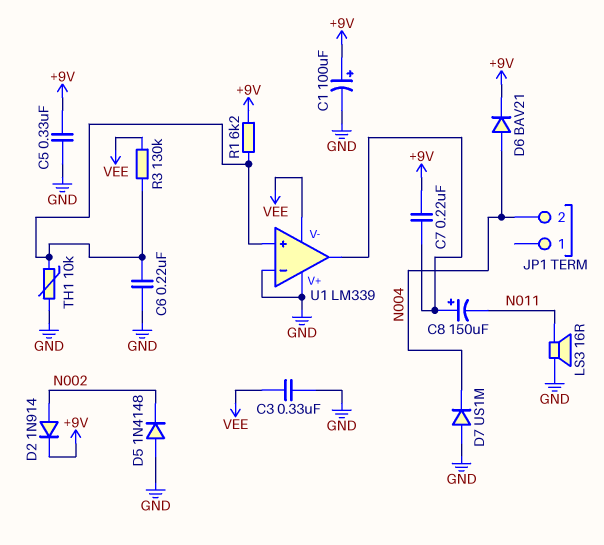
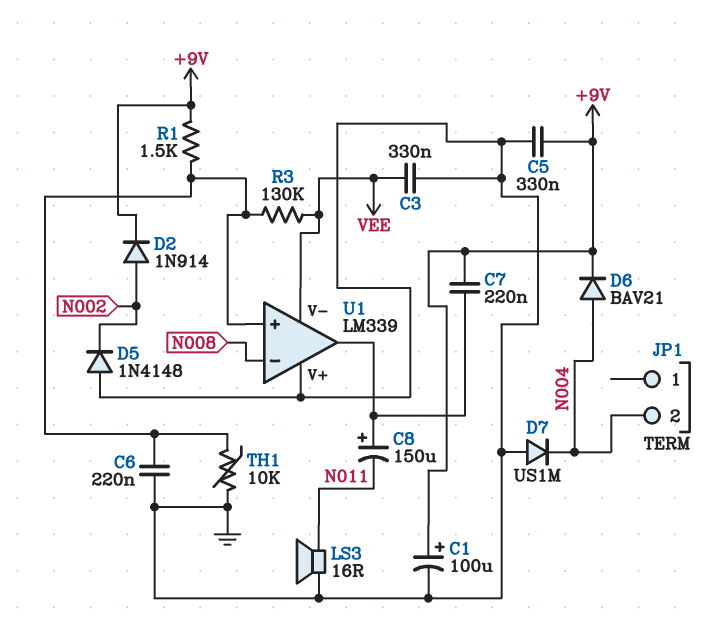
R1: 6.2k (+9V, U1/in+) -> 1.5k (+9V, U1/in+)
U1 pin in-: GND -> N008

